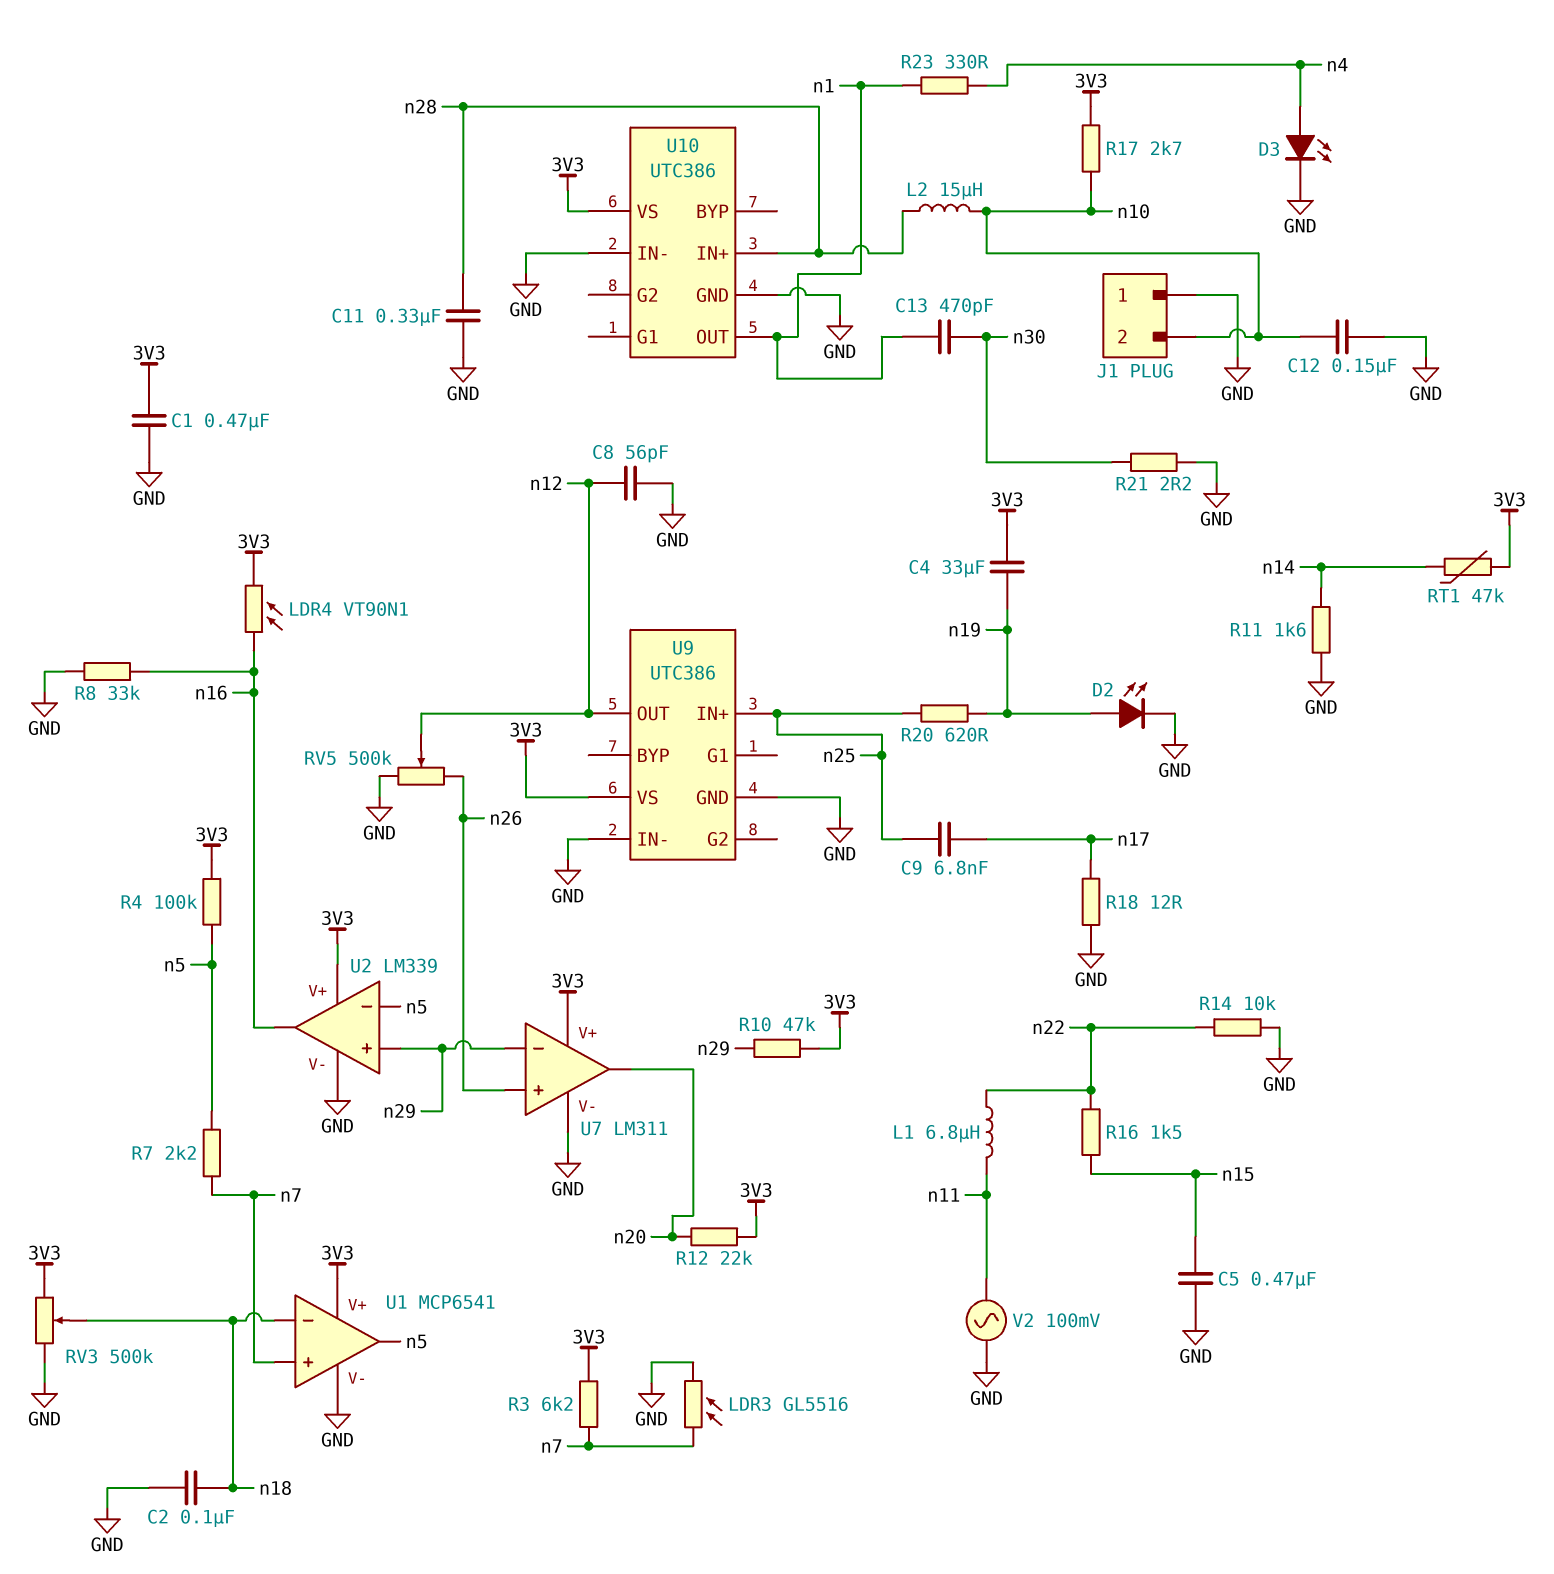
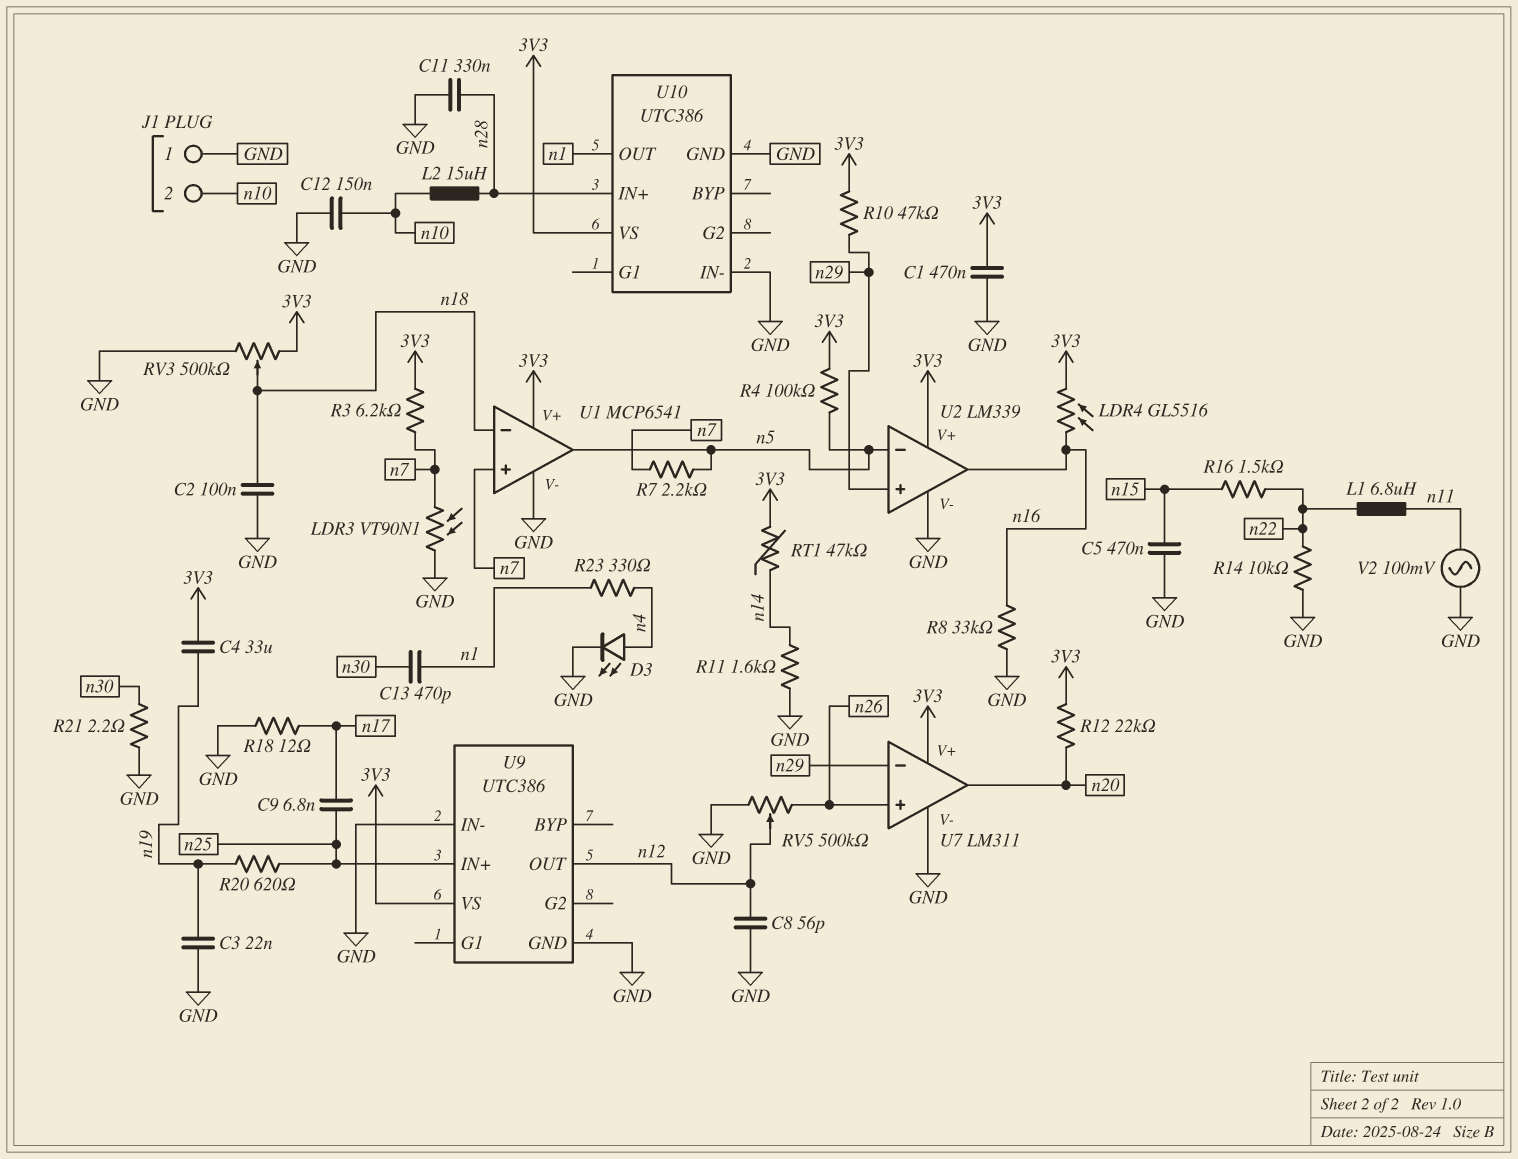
C3: none -> 22nF (GND, n19)
D2: LED (A n19, K GND) -> none
LDR3: GL5516 (GND, n7) -> VT90N1 (GND, n7)
LDR4: VT90N1 (3V3, n16) -> GL5516 (3V3, n16)
R17: 2.7k (3V3, n10) -> none

